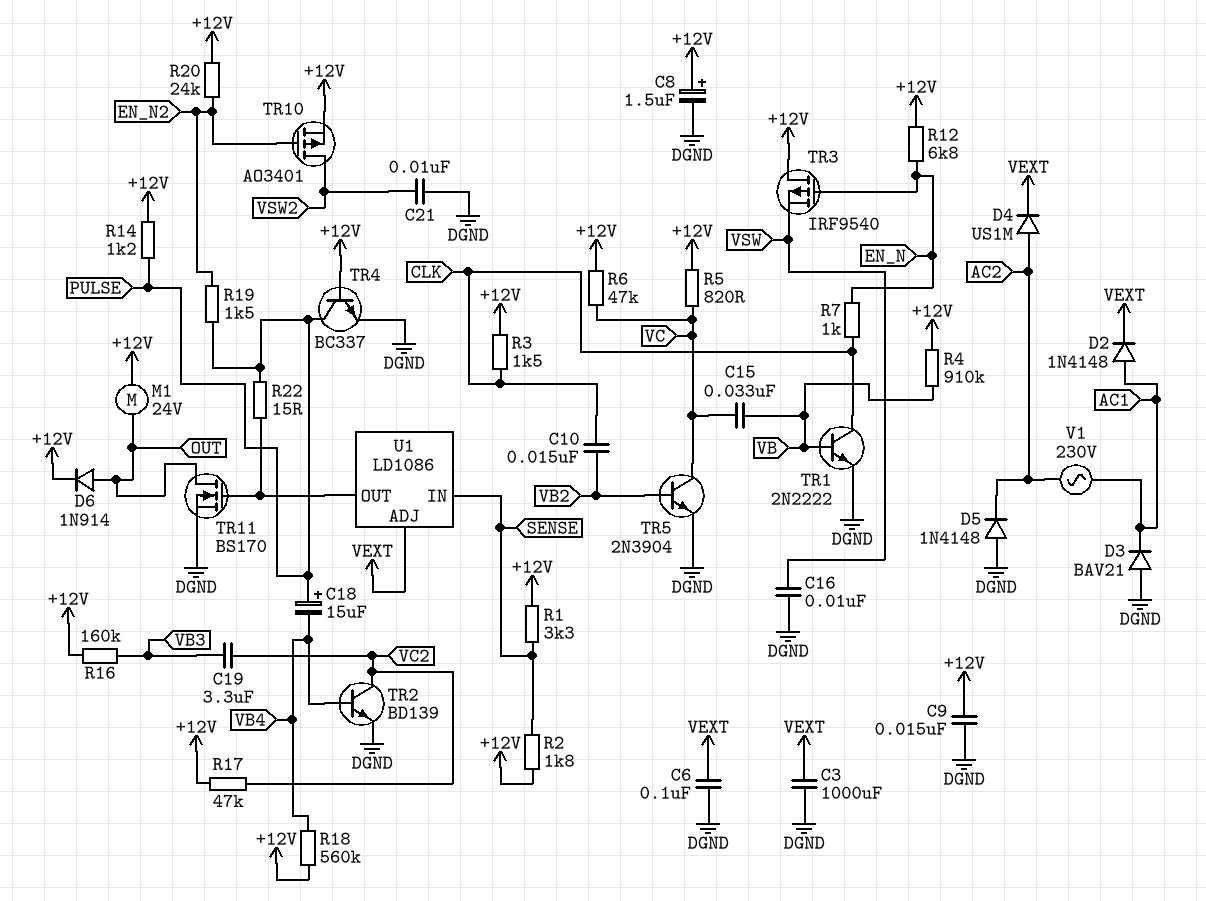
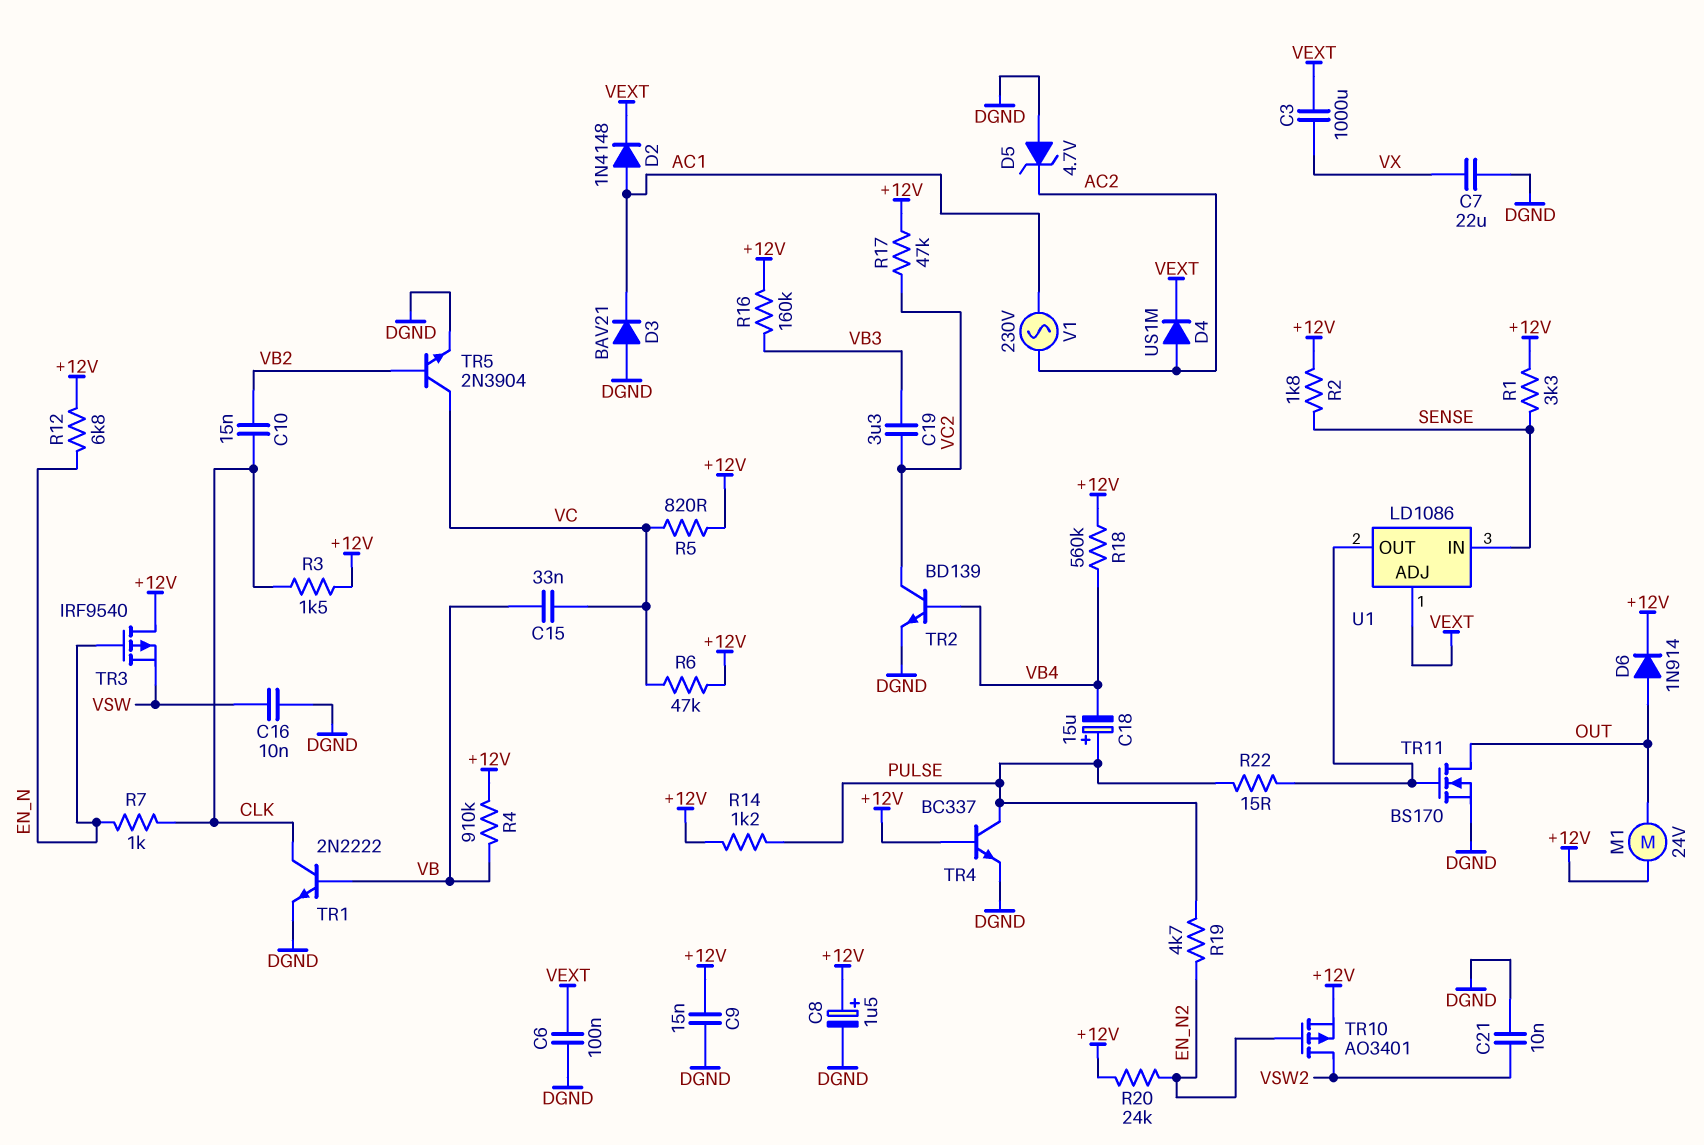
C3: 1000uF (DGND, VEXT) -> 1000uF (VEXT, VX)
C7: none -> 22uF (DGND, VX)
D5: diode 1N4148 (A DGND, K AC2) -> zener 4.7V (A DGND, K AC2)
R19: 1.5k (EN_N2, PULSE) -> 4.7k (EN_N2, PULSE)

